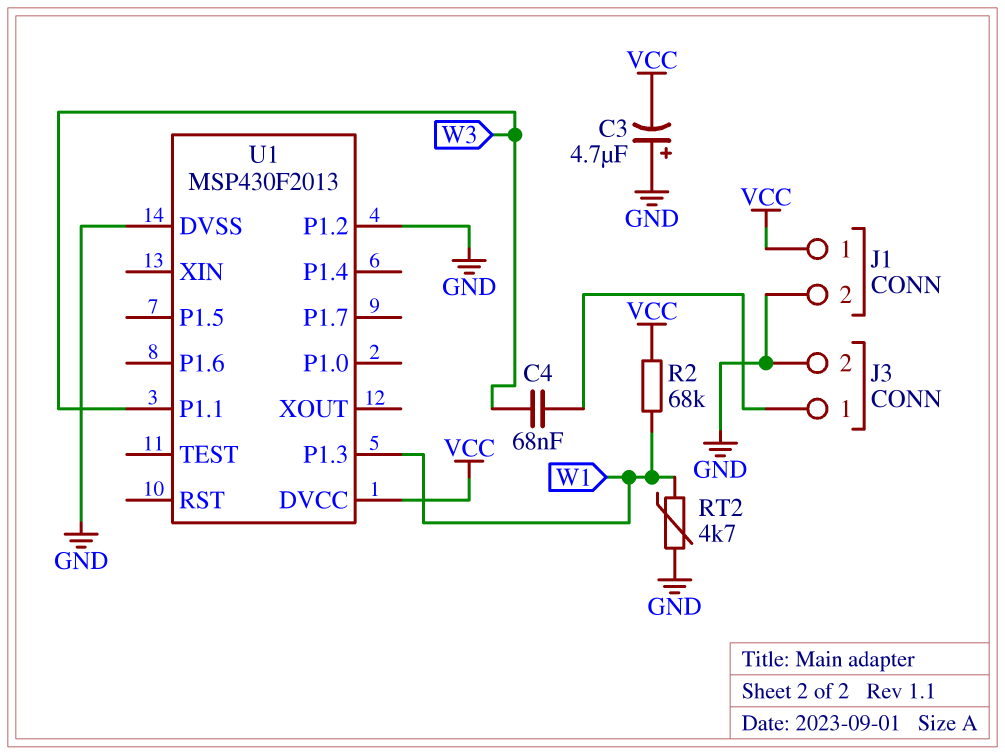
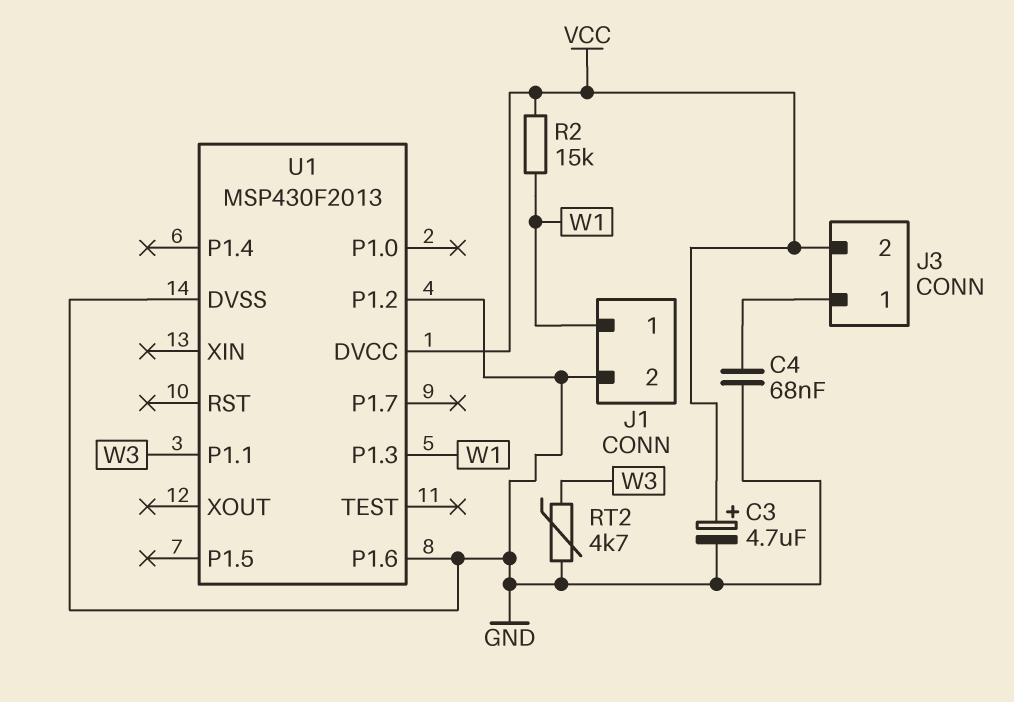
C3: 4.7uF (plus GND, minus VCC) -> 4.7uF (plus VCC, minus GND)
C4: 68nF (J3/1, W3) -> 68nF (GND, J3/1)
J1 pin 1: VCC -> W1
J3 pin 2: GND -> VCC
R2: 68k (VCC, W1) -> 15k (VCC, W1)
RT2: 4.7k (GND, W1) -> 4.7k (GND, W3)
U1 pin P1.6: none -> GND

